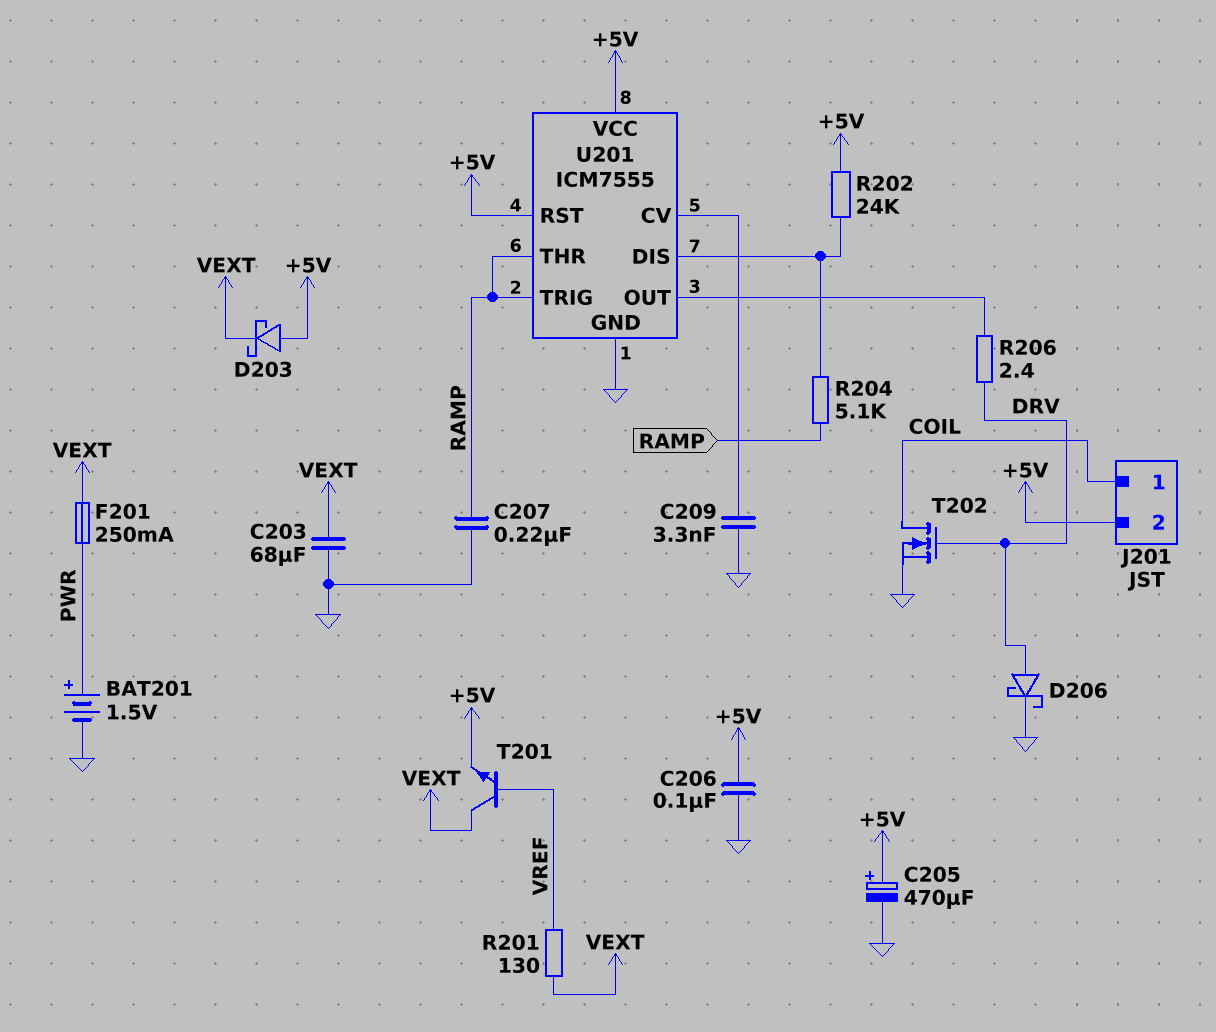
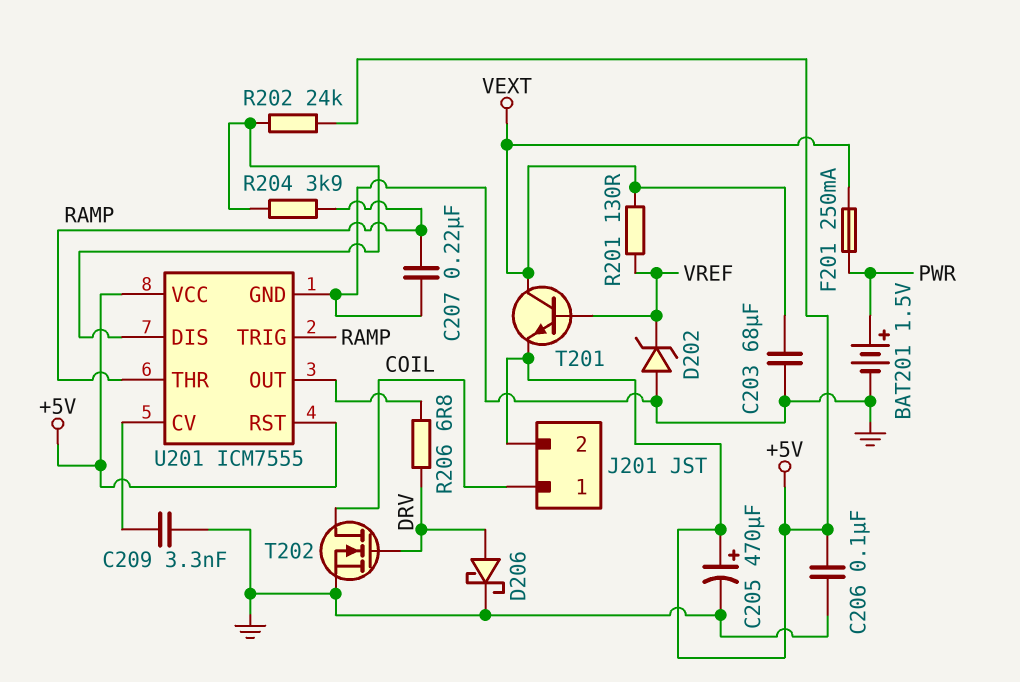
D202: none -> zener (A GND, K VREF)
D203: schottky (A +5V, K VEXT) -> none
R204: 5.1k (RAMP, U201/DIS) -> 3.9k (RAMP, U201/DIS)
R206: 2.4 (DRV, U201/OUT) -> 6.8 (DRV, U201/OUT)

